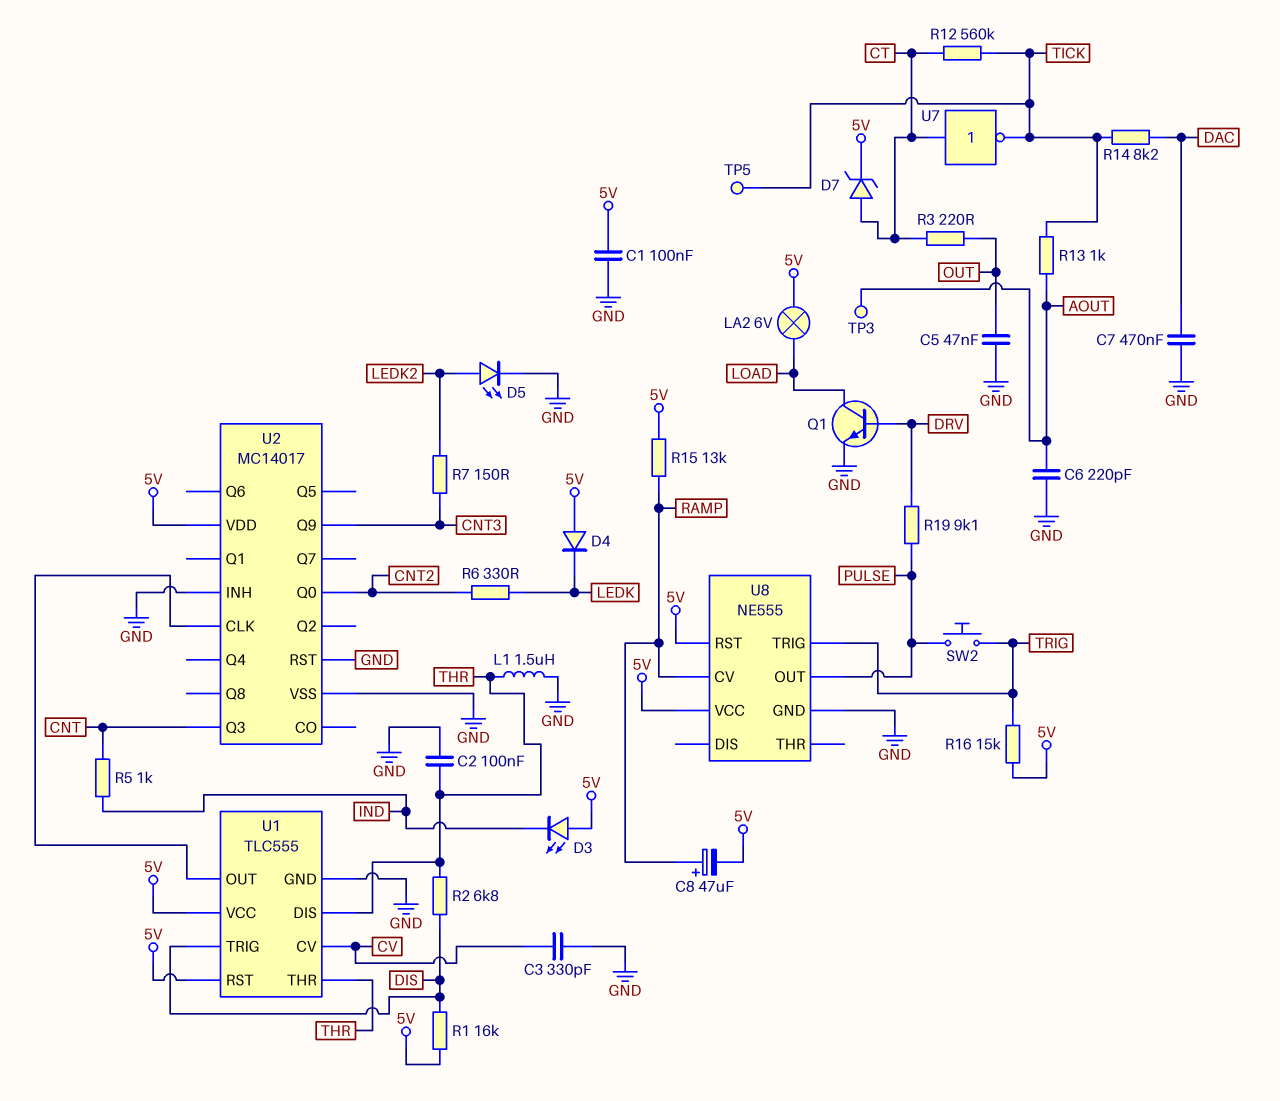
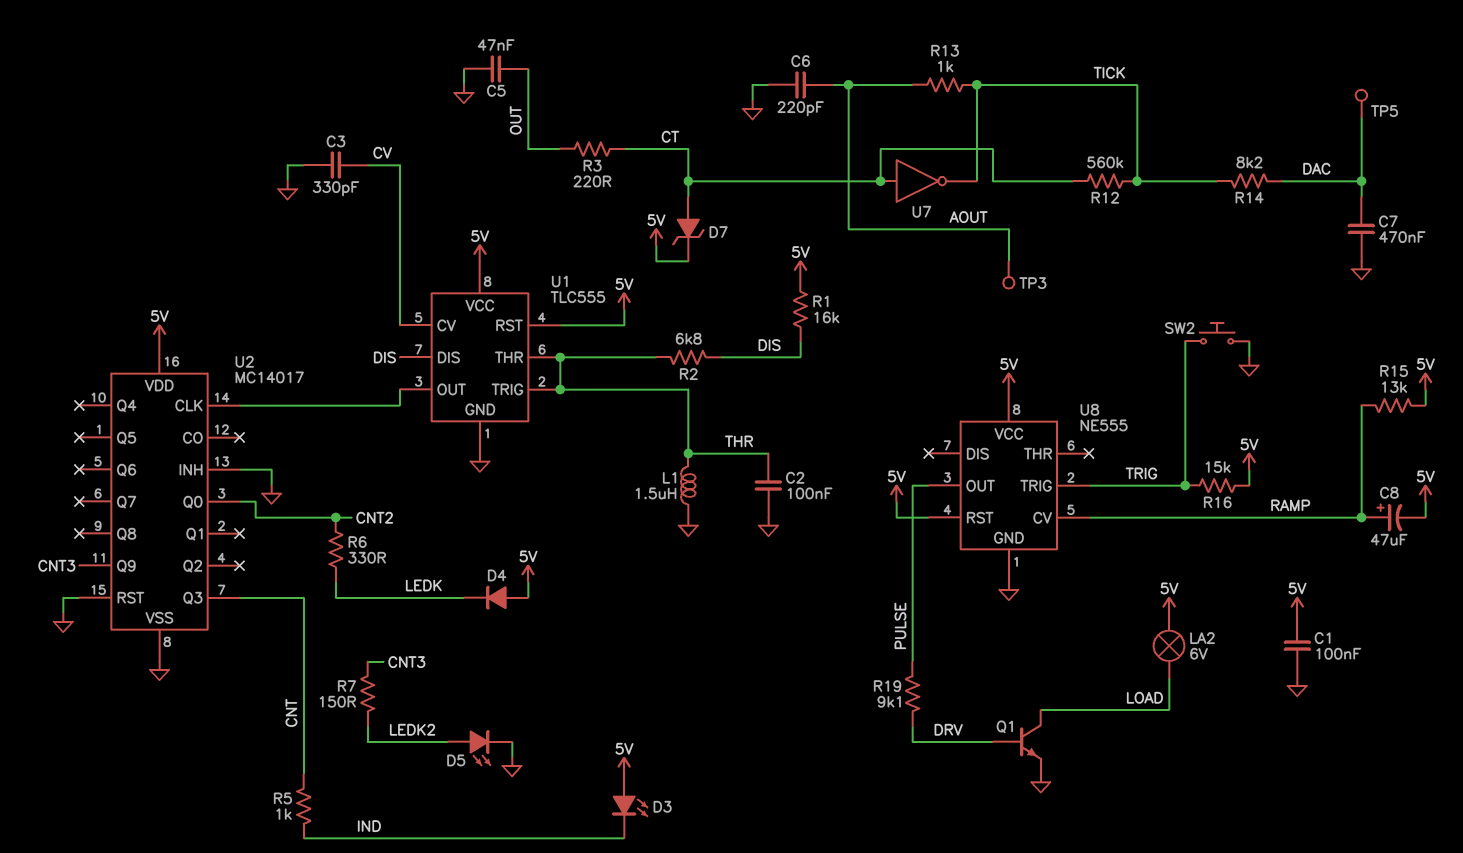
SW2: button (PULSE, TRIG) -> button (GND, TRIG)
TP5: test point (TICK) -> test point (DAC)
U1 pin DIS: THR -> DIS
U1 pin TRIG: DIS -> THR

